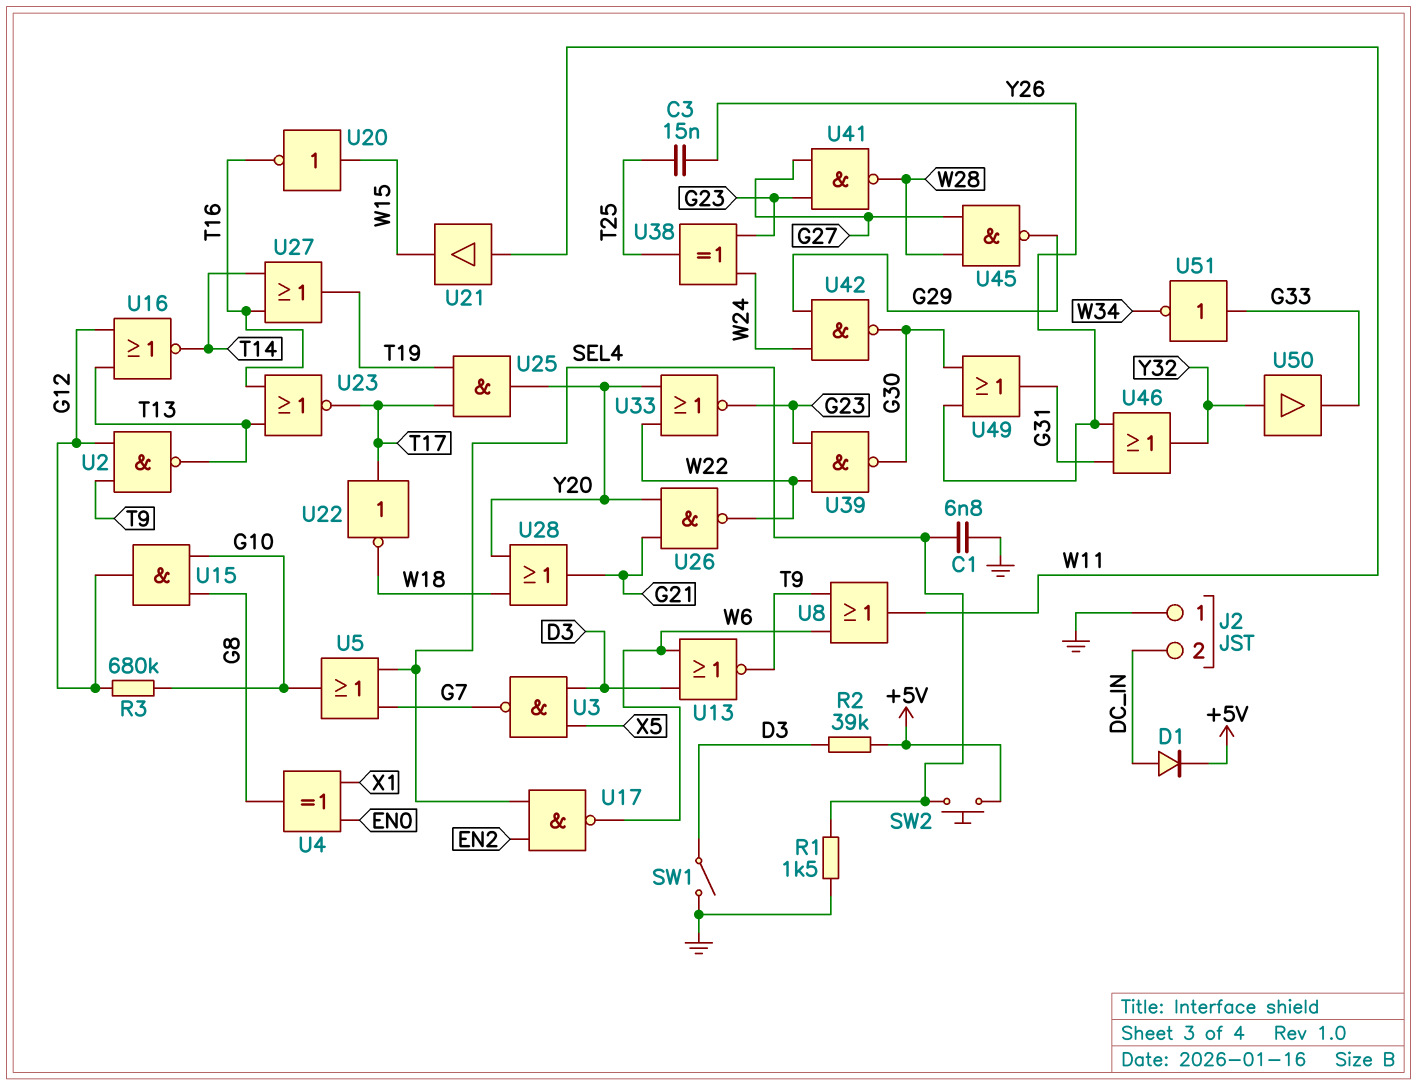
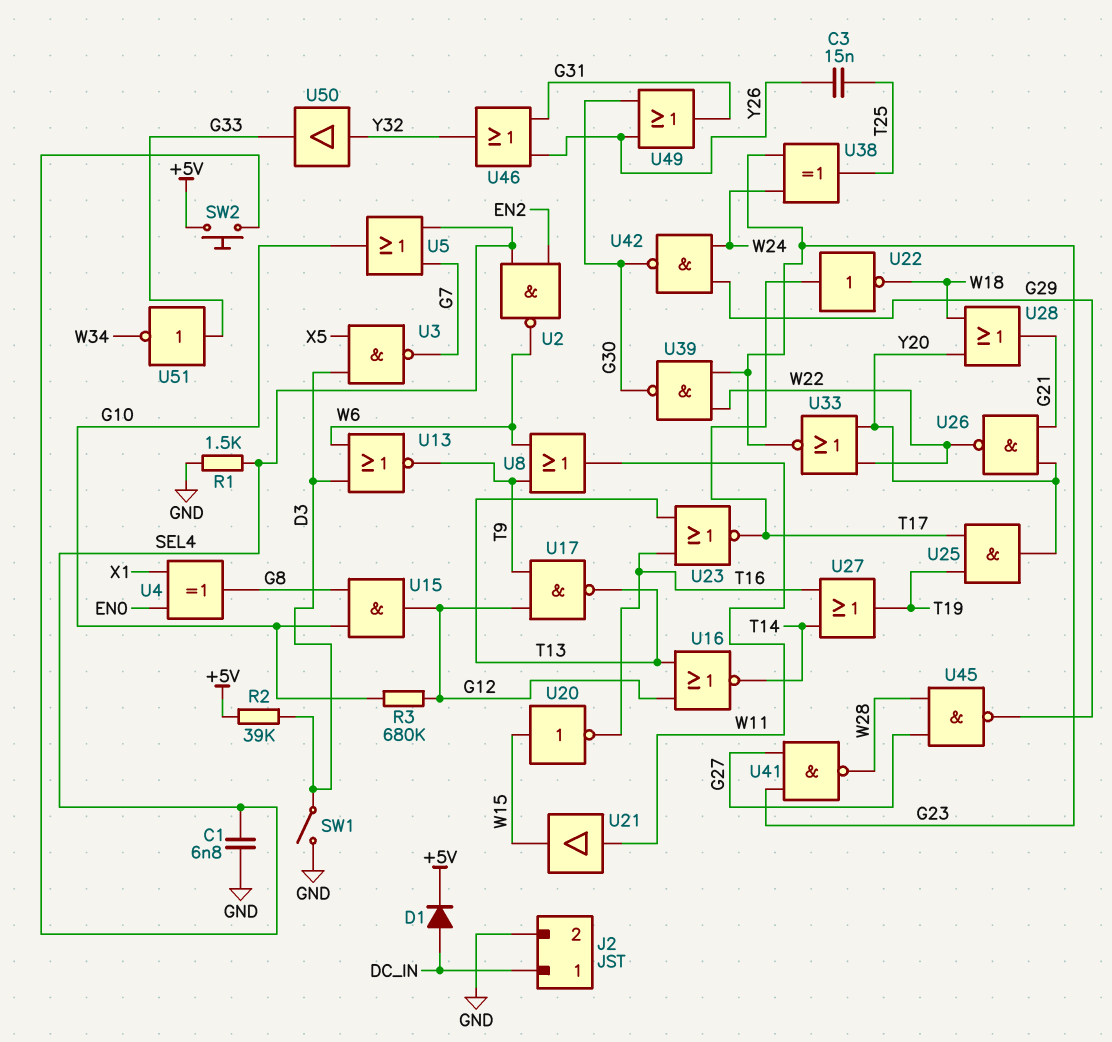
J2 pin 1: GND -> DC_IN
J2 pin 2: DC_IN -> GND
U2: NAND (in G12, in T9, out T13) -> NAND (in EN2, in SEL4, out W6)
U17: NAND (in EN2, in SEL4, out W6) -> NAND (in G12, in T9, out T13)

